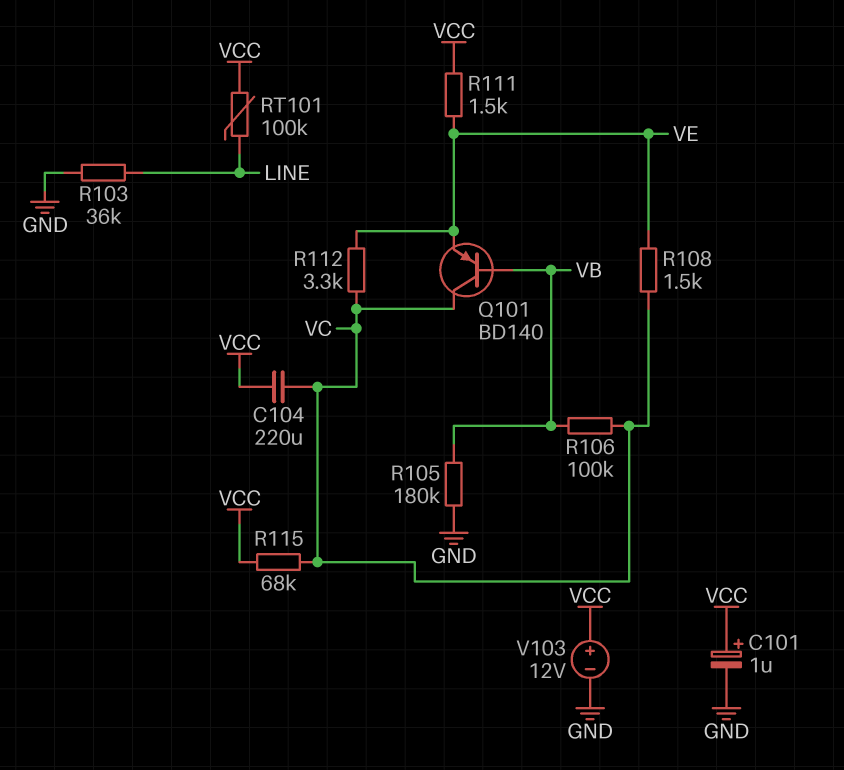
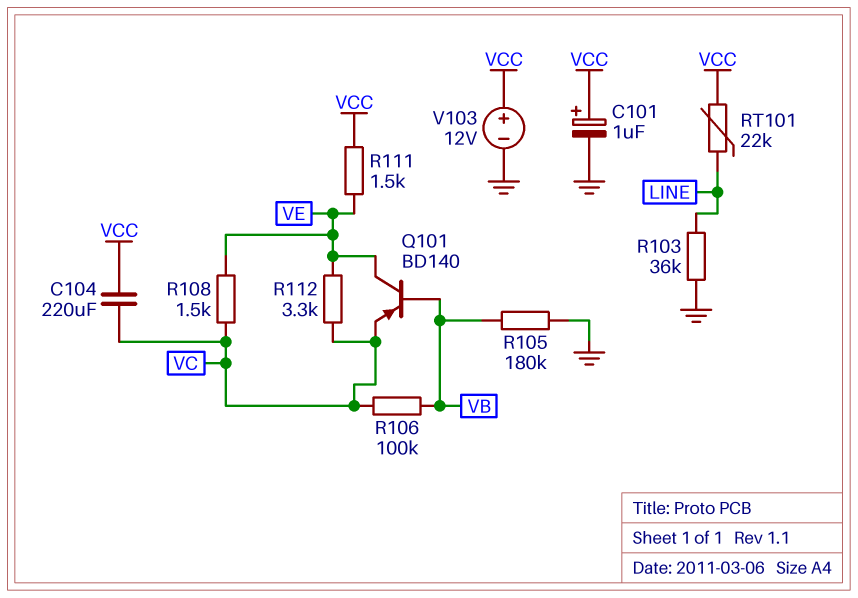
Q101: PNP BD140 (B VB, C VC, E VE) -> PNP BD140 (B VB, C VE, E VC)
R115: 68k (VC, VCC) -> none
RT101: 100k (LINE, VCC) -> 22k (LINE, VCC)

